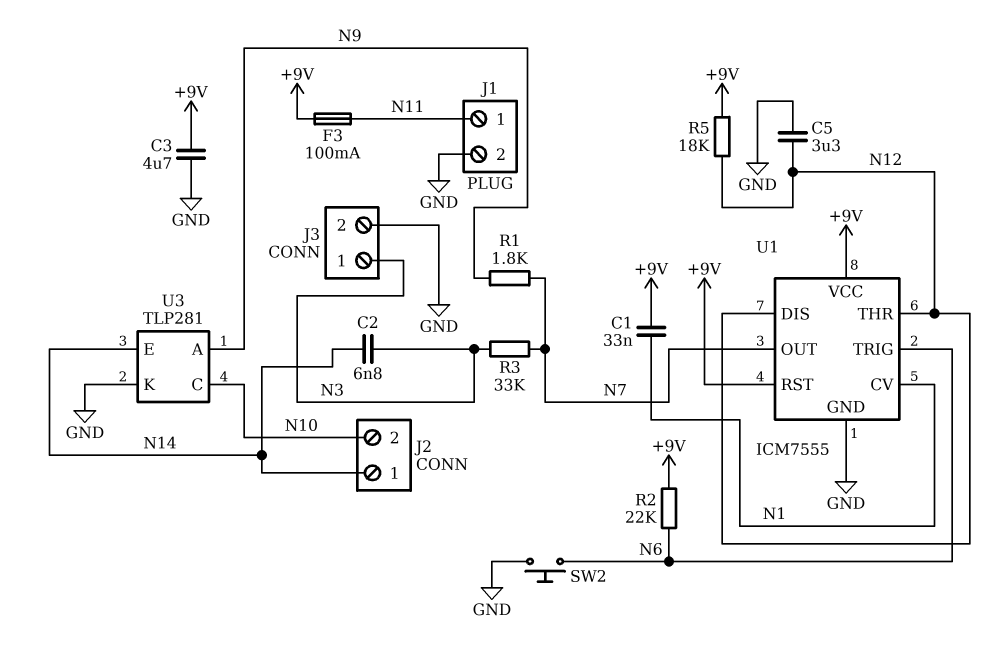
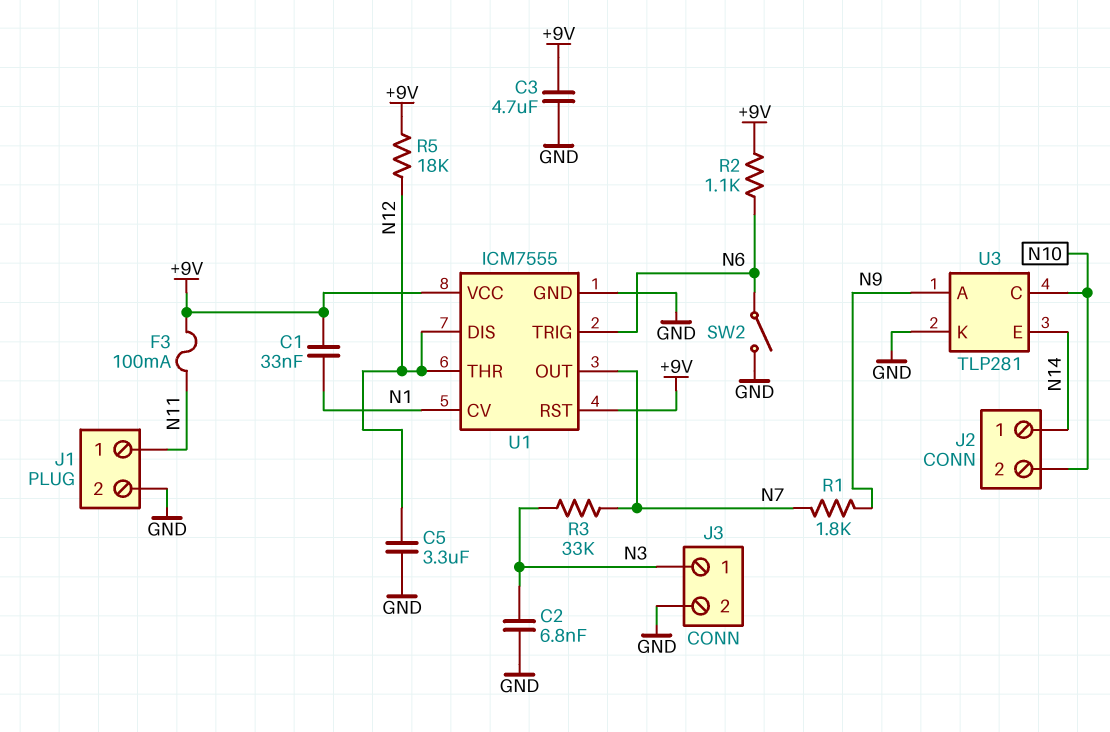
C2: 6.8nF (N3, N14) -> 6.8nF (GND, N3)
R2: 22k (+9V, N6) -> 1.1k (+9V, N6)
SW2: button (GND, N6) -> switch (GND, N6)

